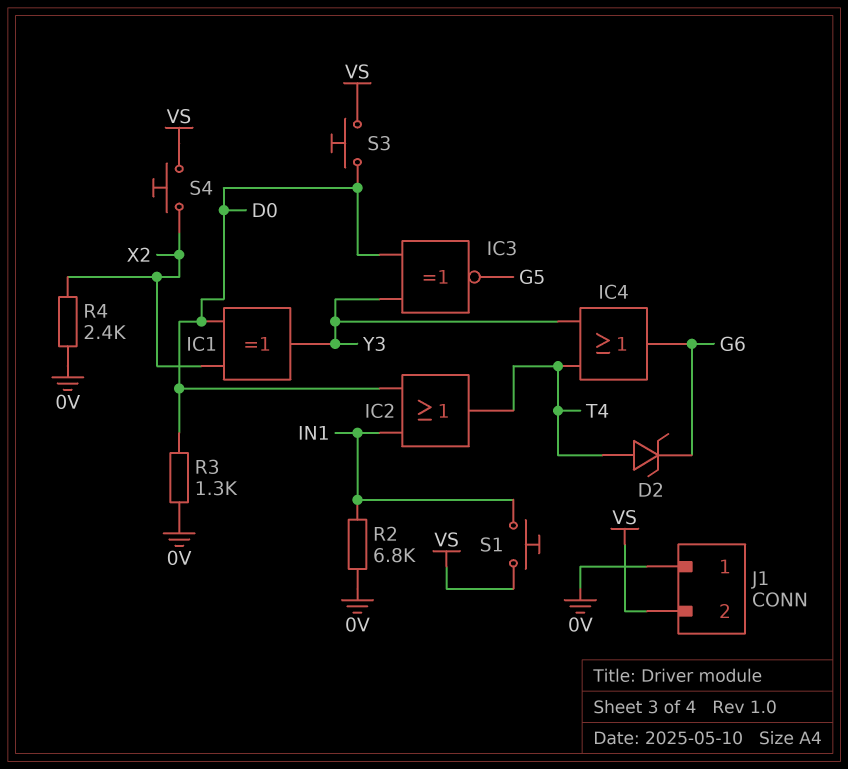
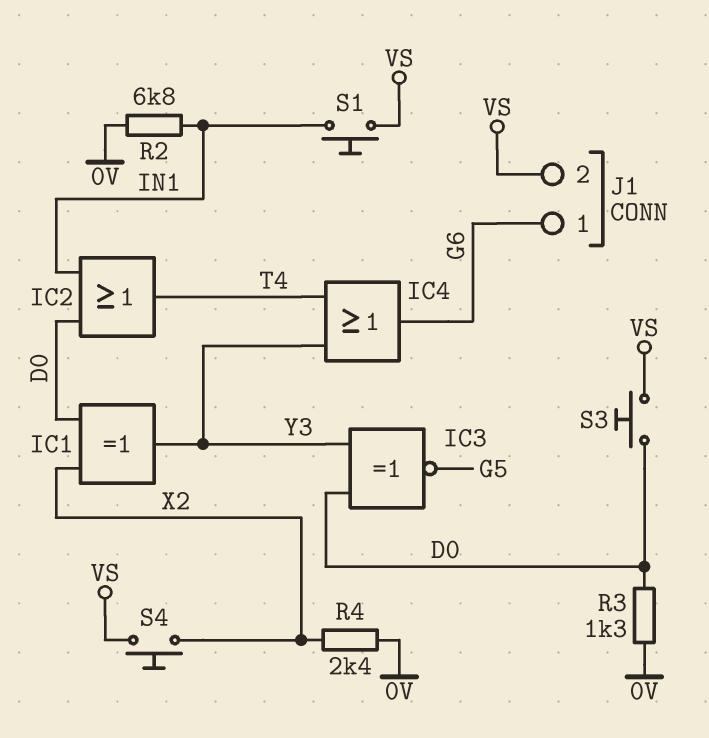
D2: zener (A T4, K G6) -> none
J1 pin 1: 0V -> G6

